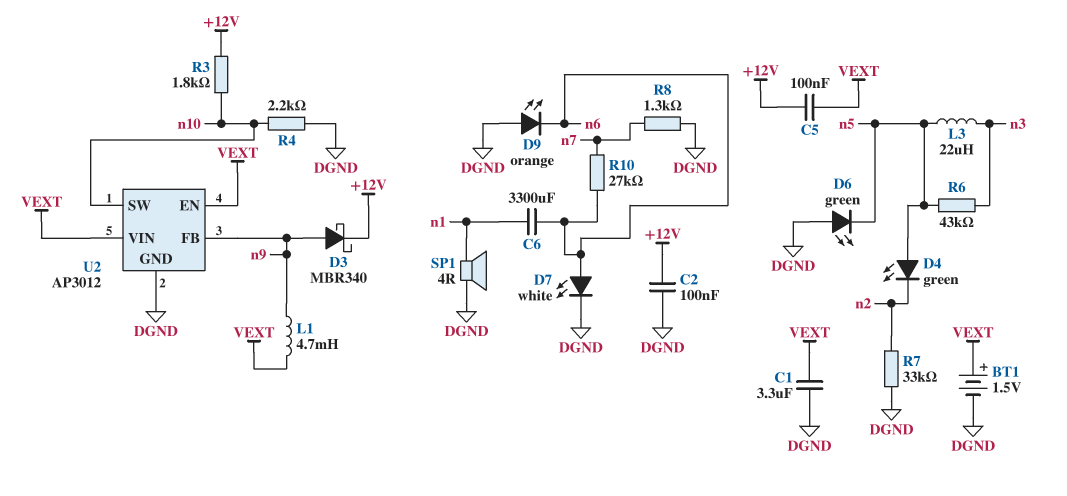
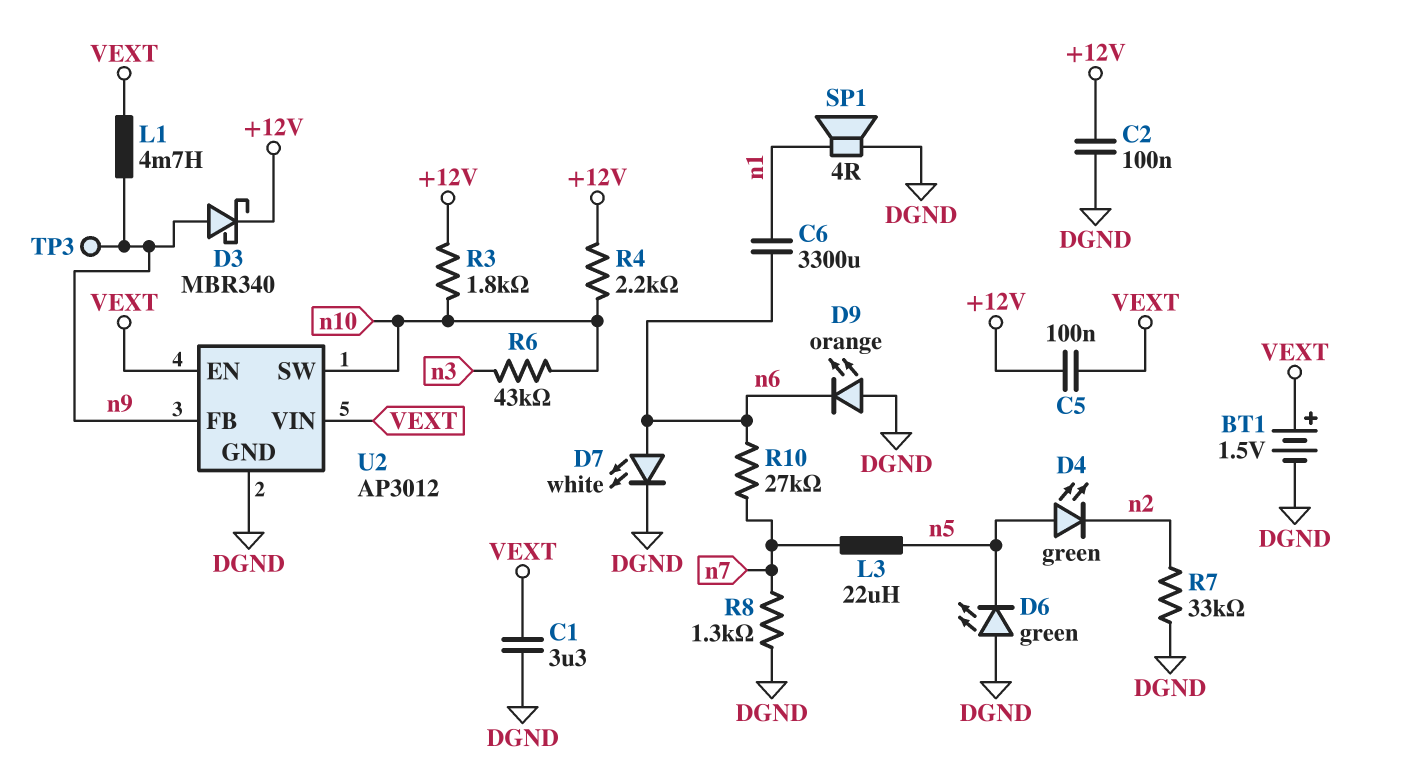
L3: 22uH (n3, n5) -> 22uH (n5, n7)
R4: 2.2k (DGND, n10) -> 2.2k (+12V, n10)
R6: 43k (n3, n5) -> 43k (n3, n10)
TP3: none -> test point (n9)

